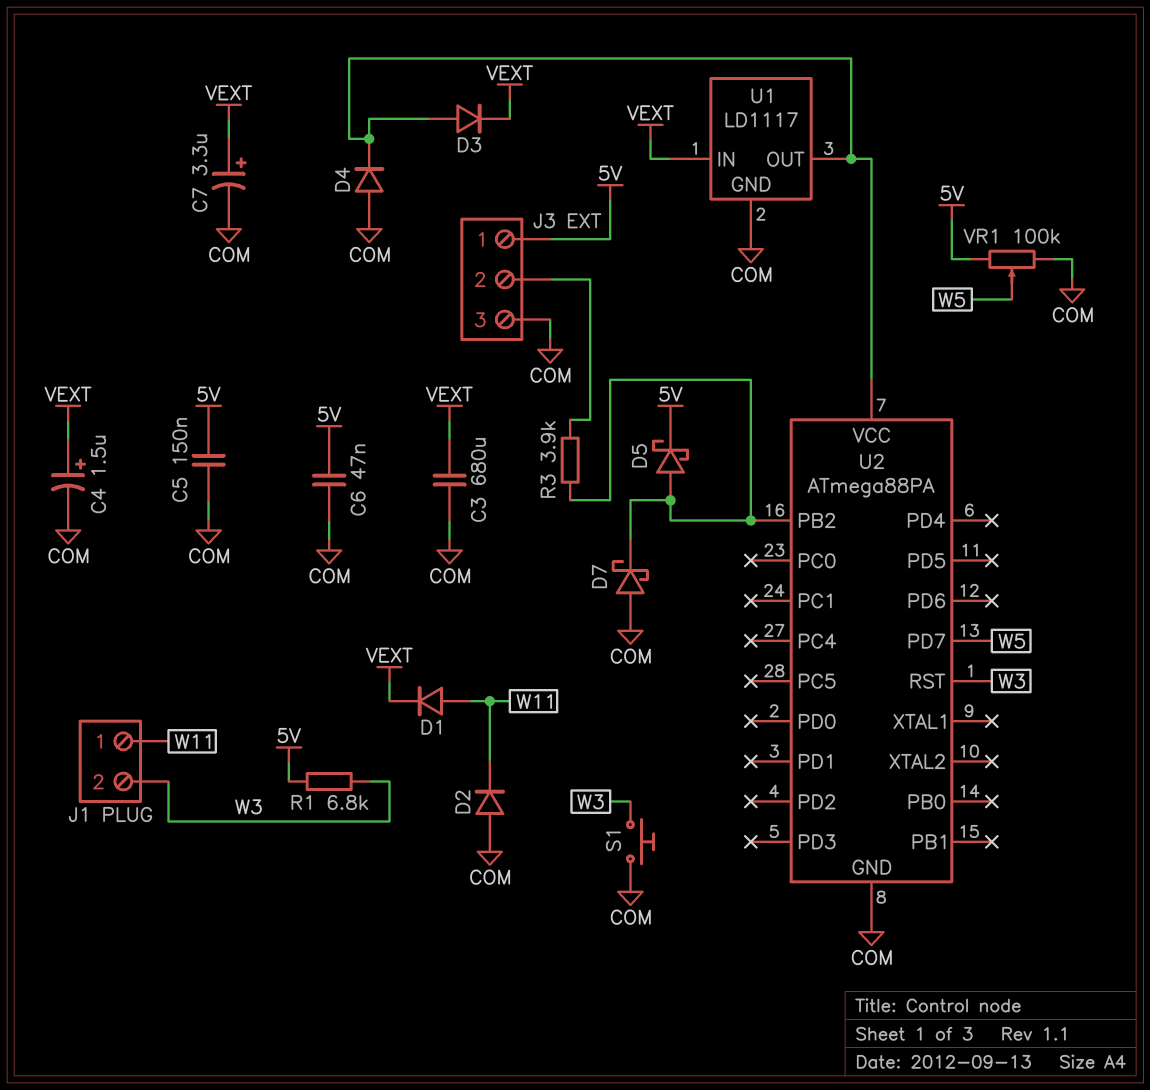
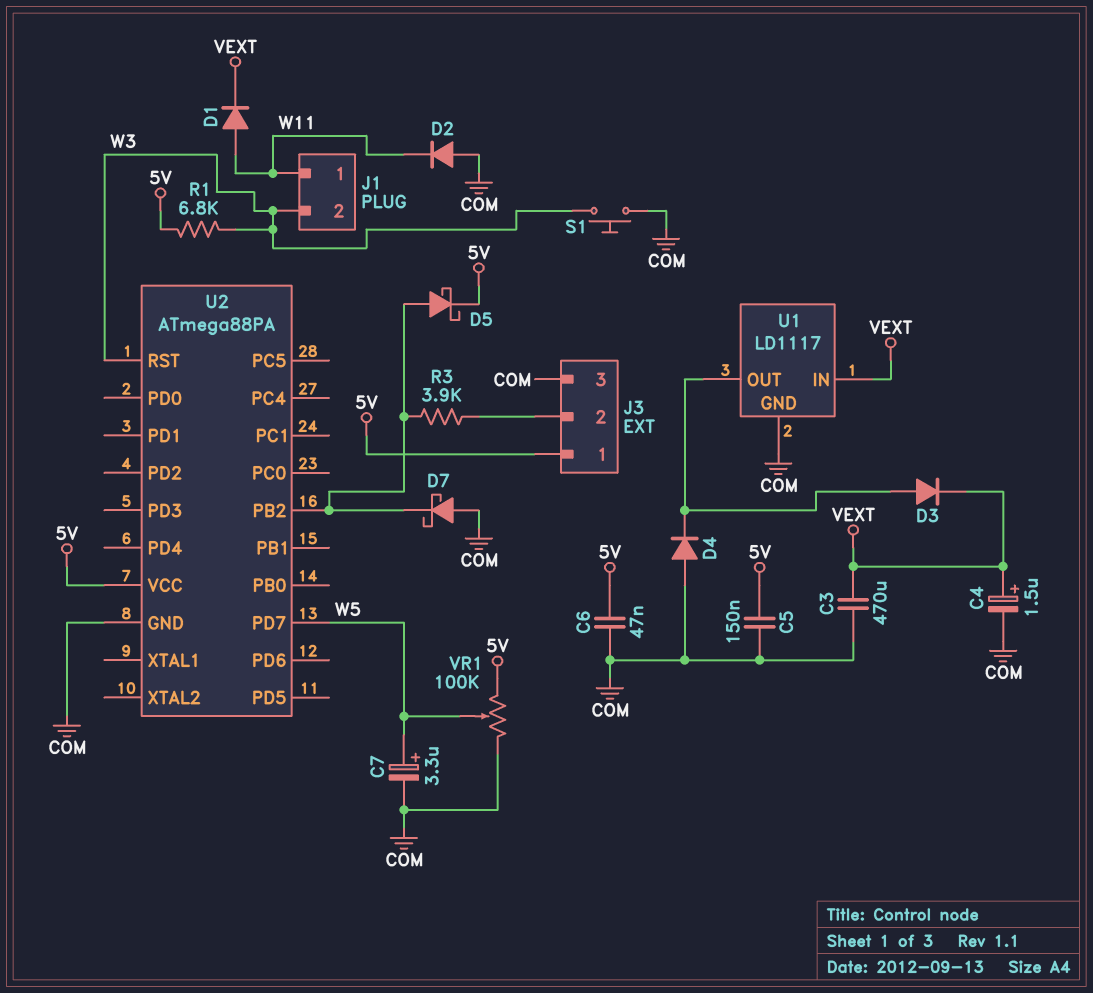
C3: 680uF (COM, VEXT) -> 470uF (COM, VEXT)
C7: 3.3uF (plus VEXT, minus COM) -> 3.3uF (plus W5, minus COM)
U2 pin VCC: U1/OUT -> 5V

